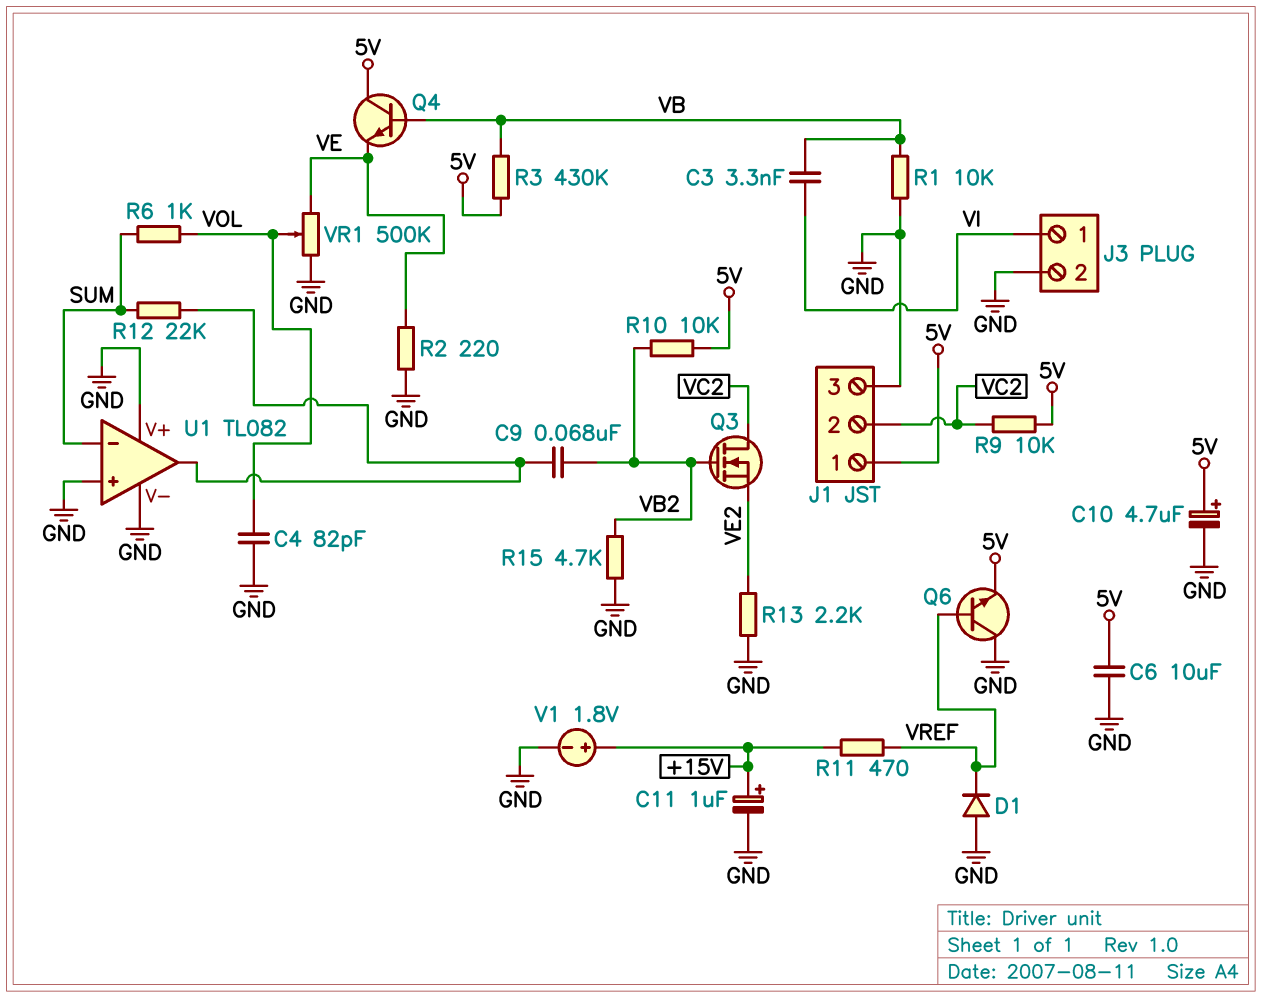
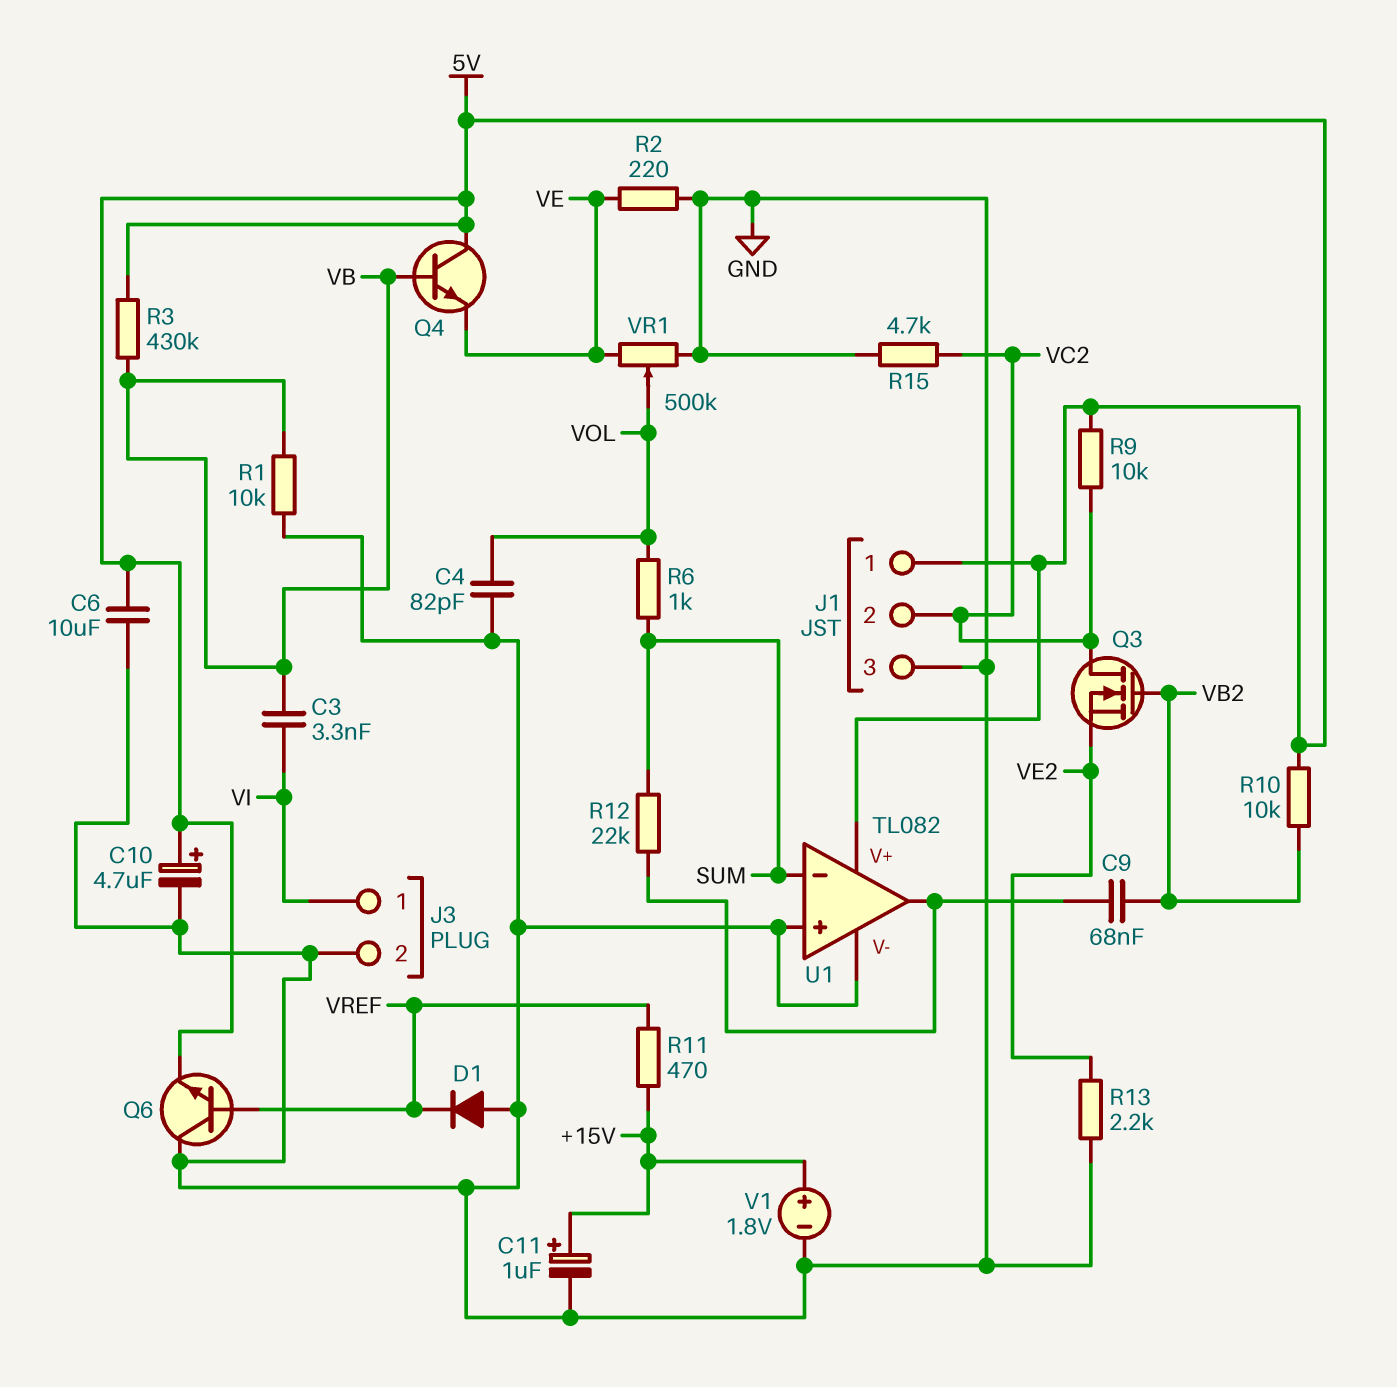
R15: 4.7k (GND, VB2) -> 4.7k (GND, VC2)
U1 pin V+: GND -> 5V

